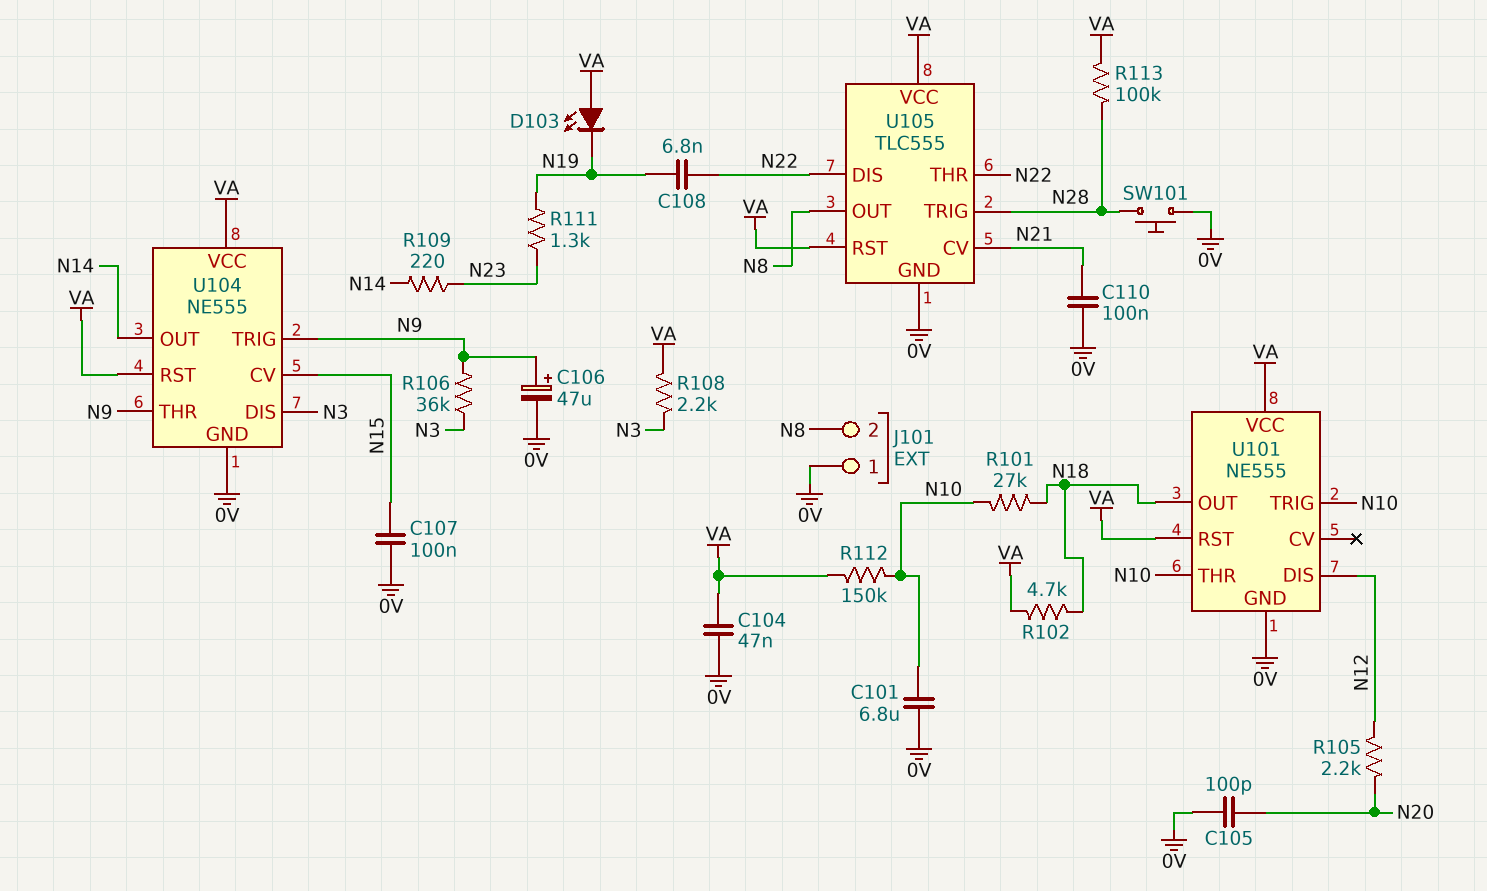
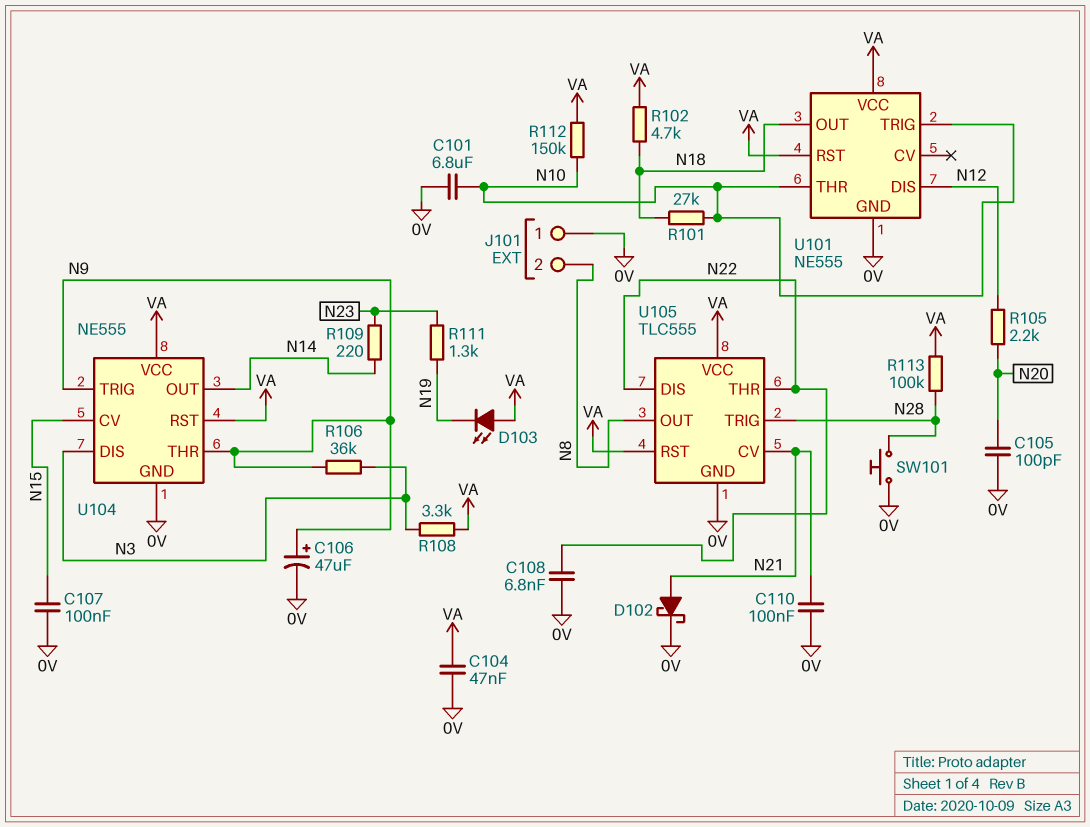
C108: 6.8nF (N19, N22) -> 6.8nF (0V, N22)
D102: none -> schottky (A N21, K 0V)
R108: 2.2k (N3, VA) -> 3.3k (N3, VA)

